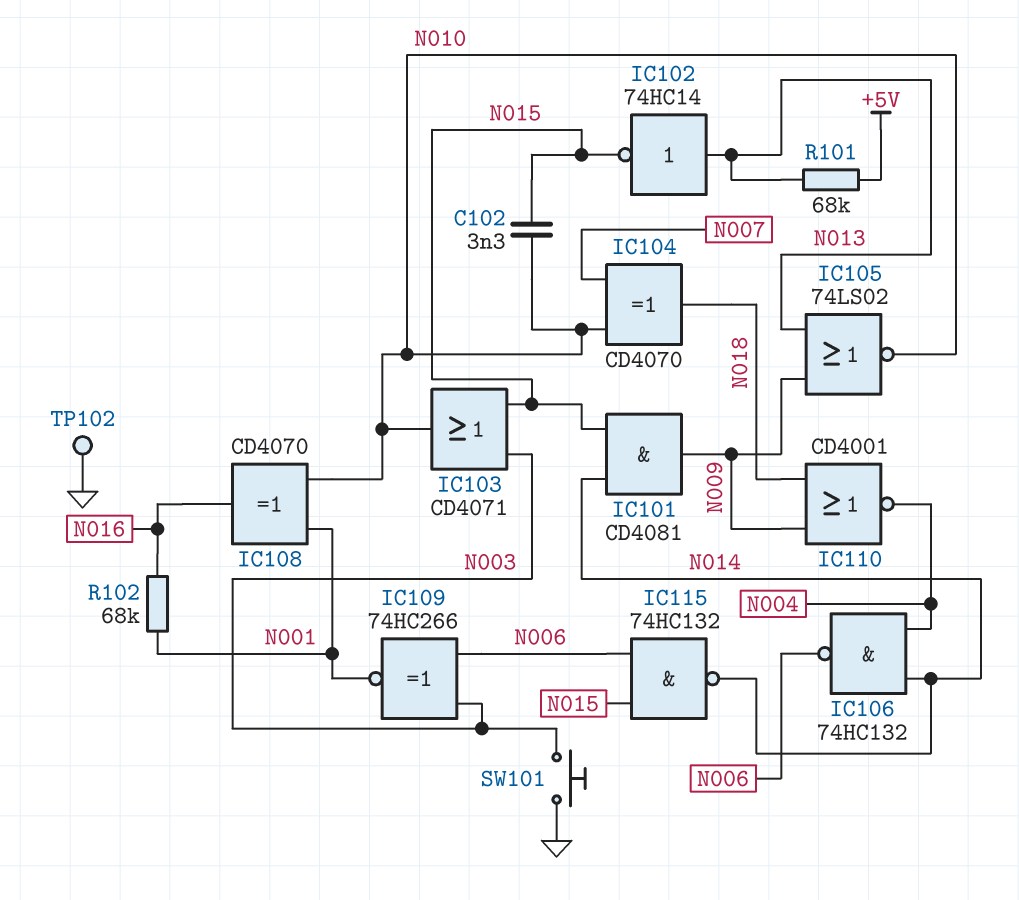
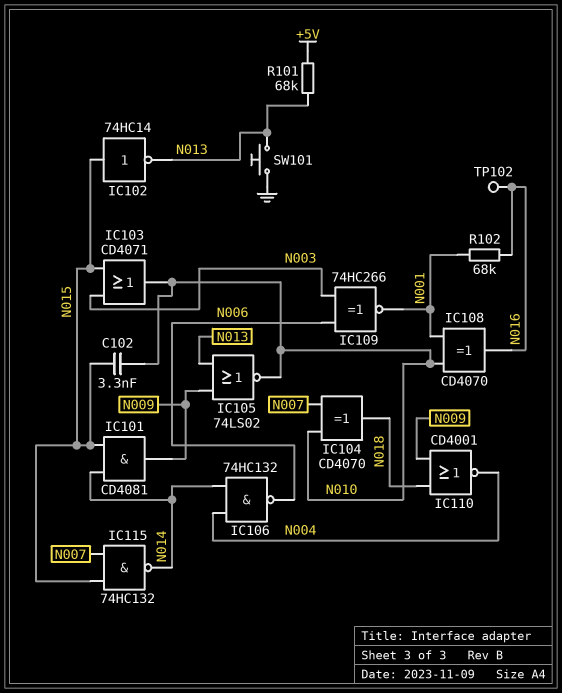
IC102: NOT 74HC14 (in N013, out N015) -> NOT 74HC14 (in N015, out N013)
IC115: NAND 74HC132 (in N006, in N015, out N014) -> NAND 74HC132 (in N007, in N015, out N014)
SW101: button (GND, N003) -> button (GND, N013)
TP102: test point (GND) -> test point (N016)

